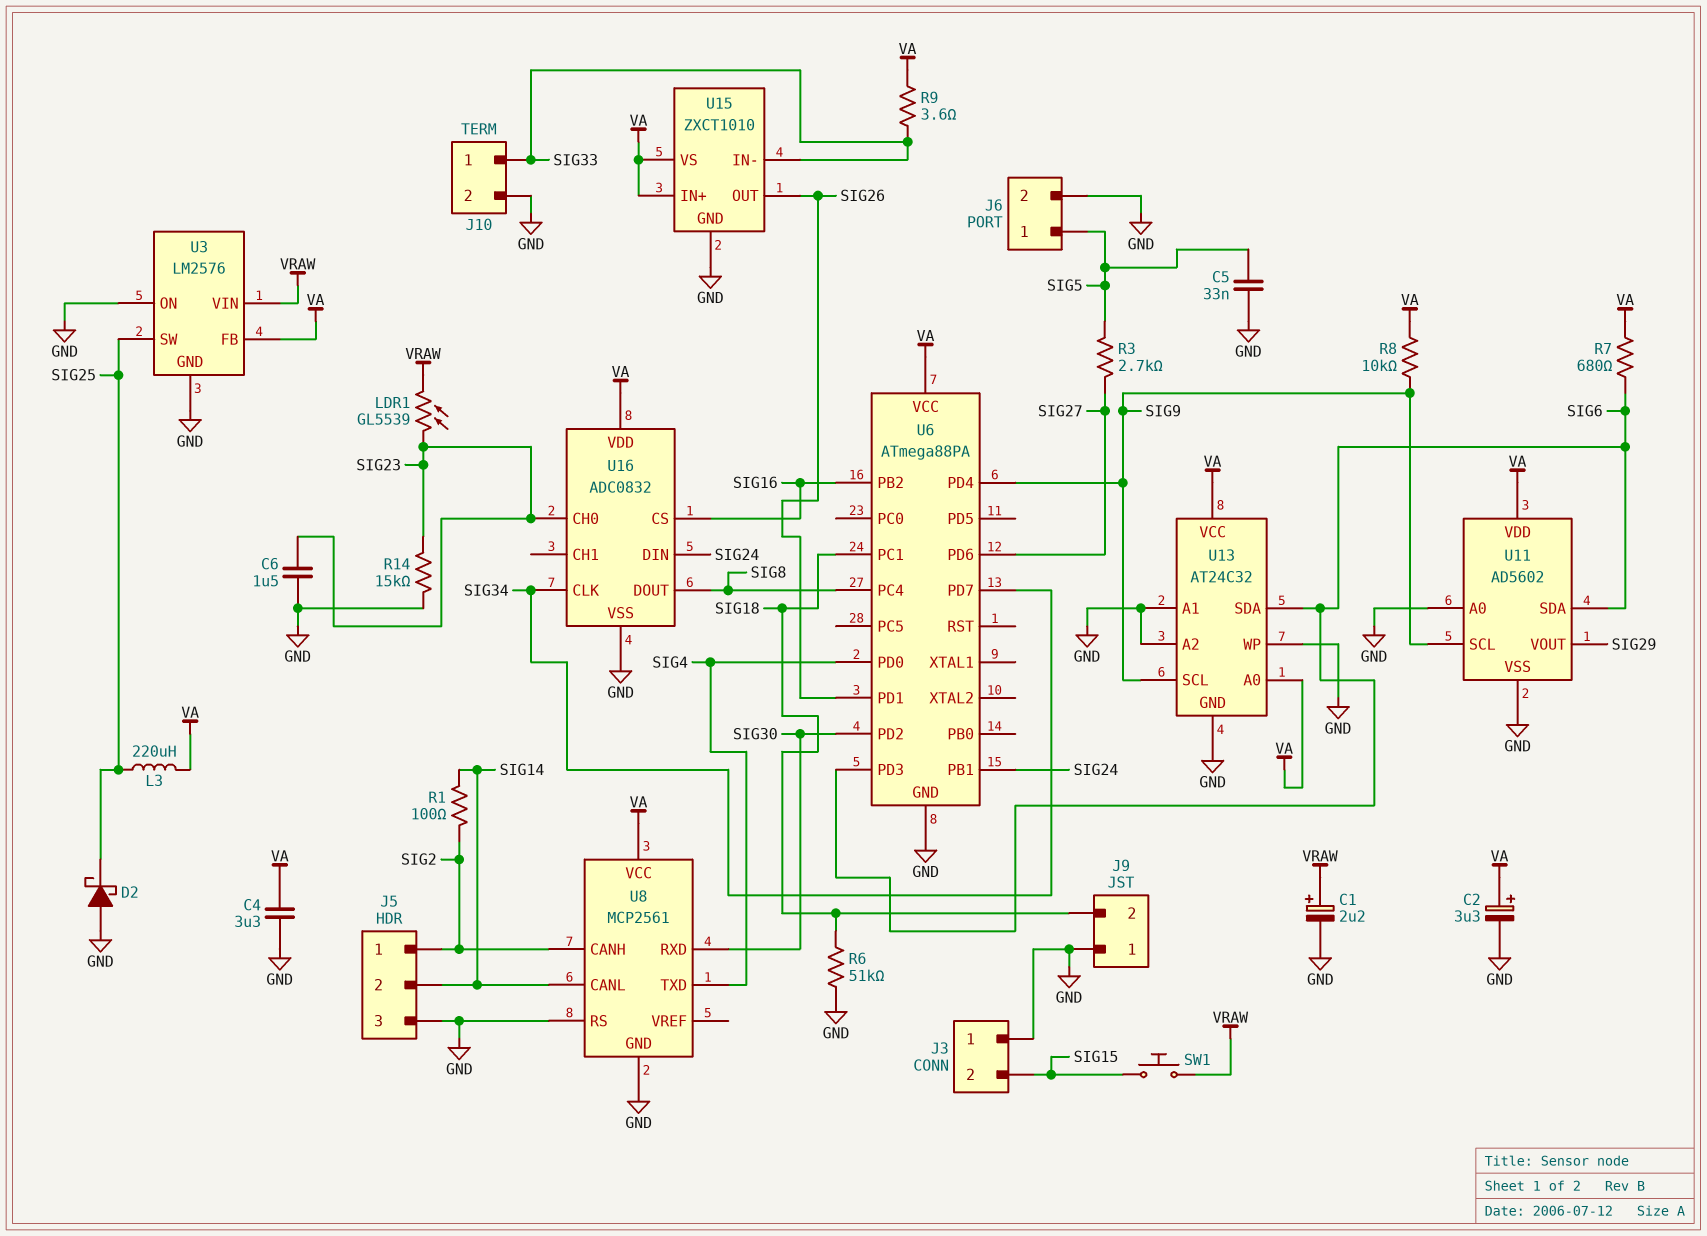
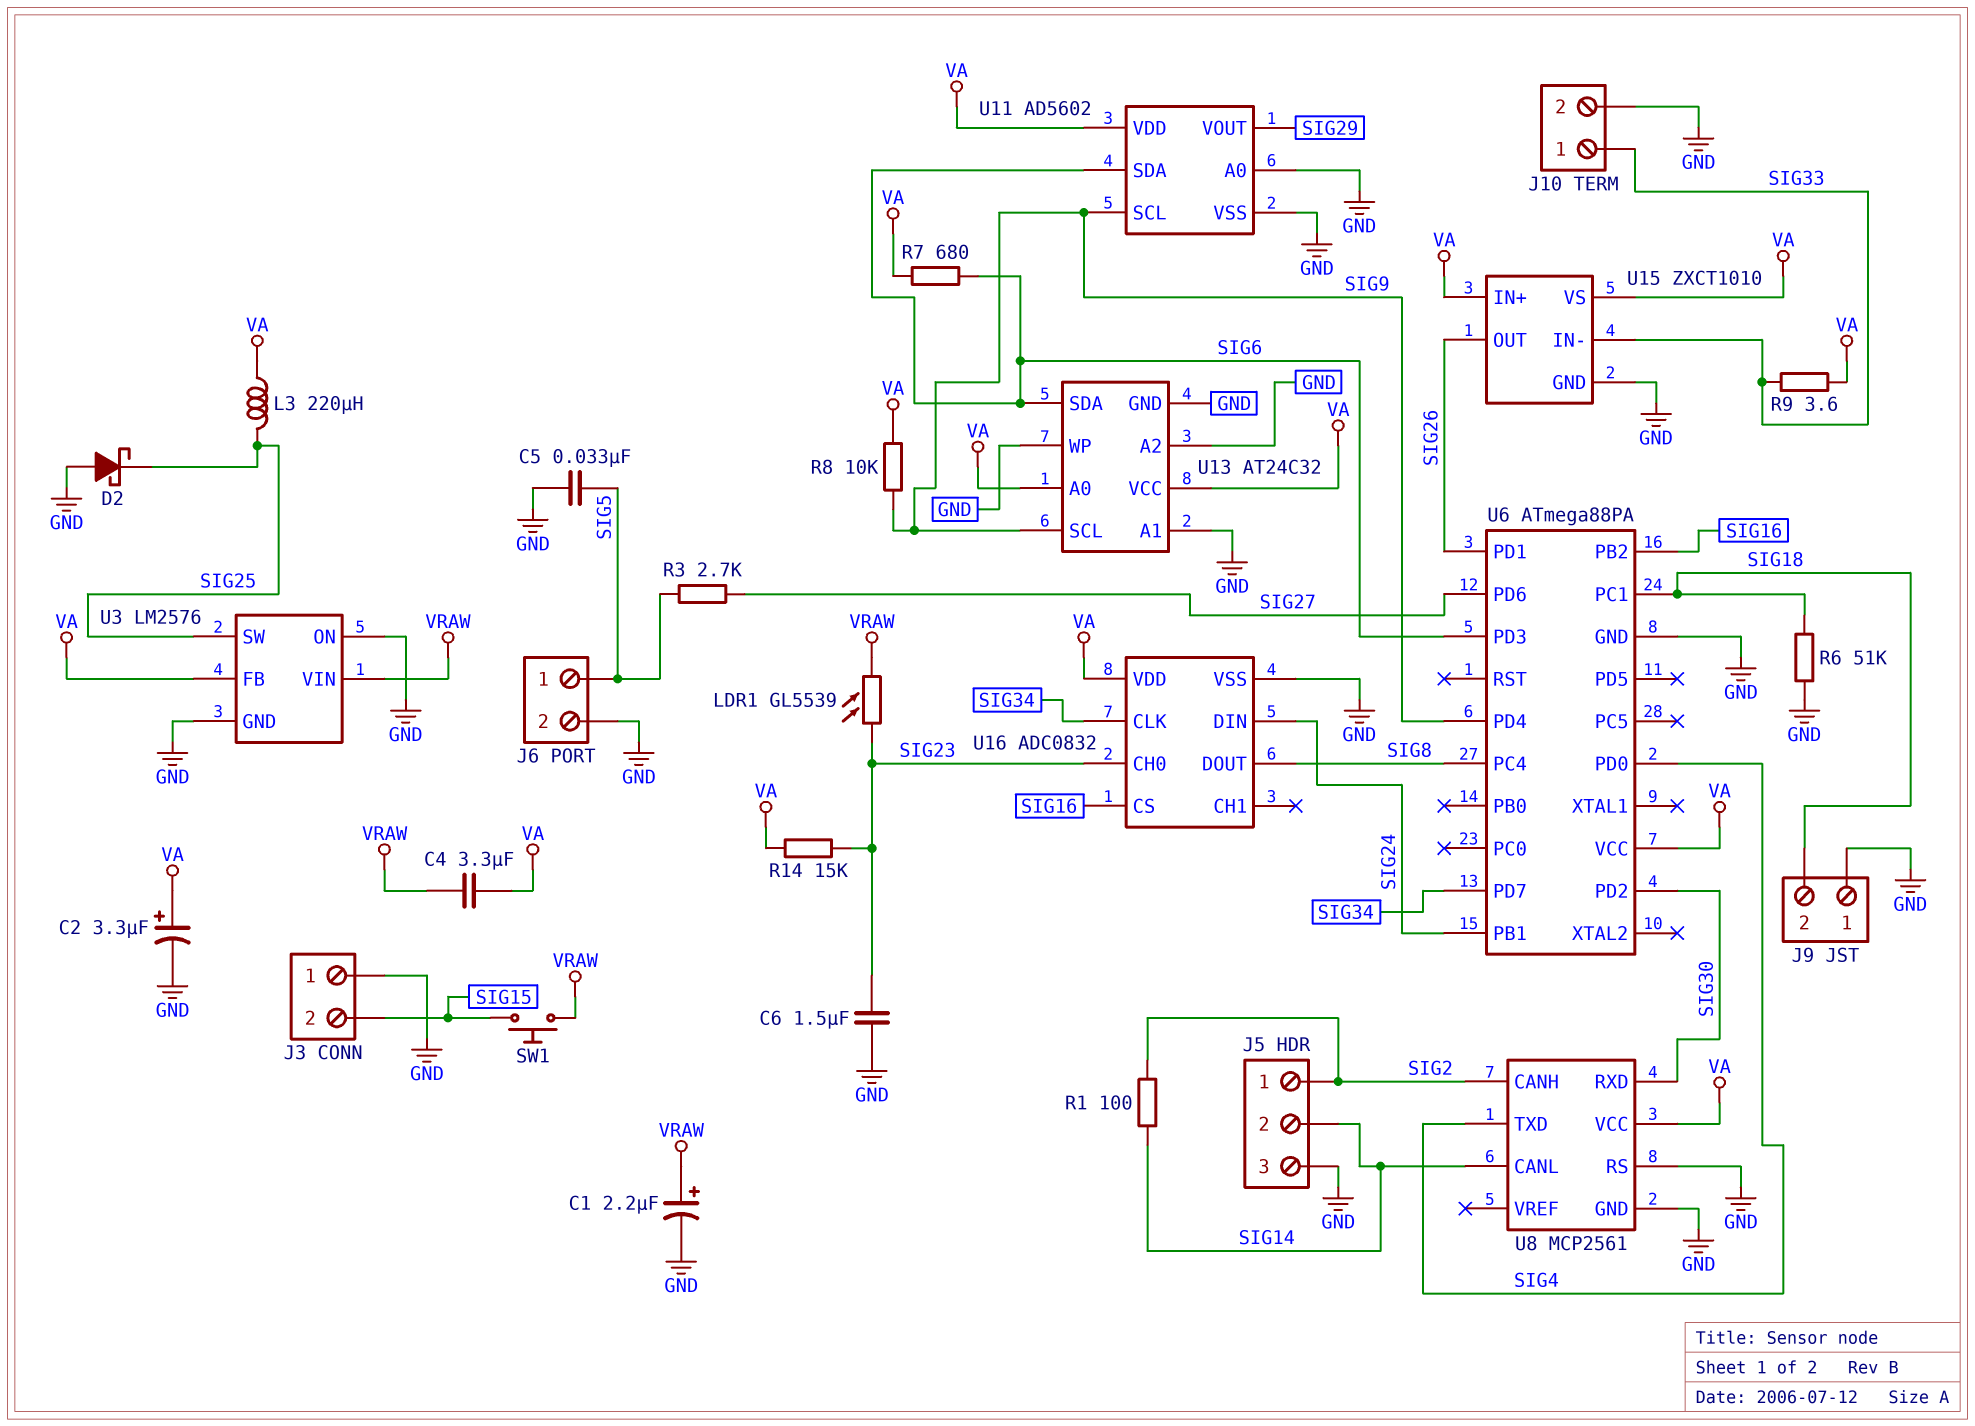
C4: 3.3uF (GND, VA) -> 3.3uF (VA, VRAW)
R14: 15k (GND, SIG23) -> 15k (SIG23, VA)

